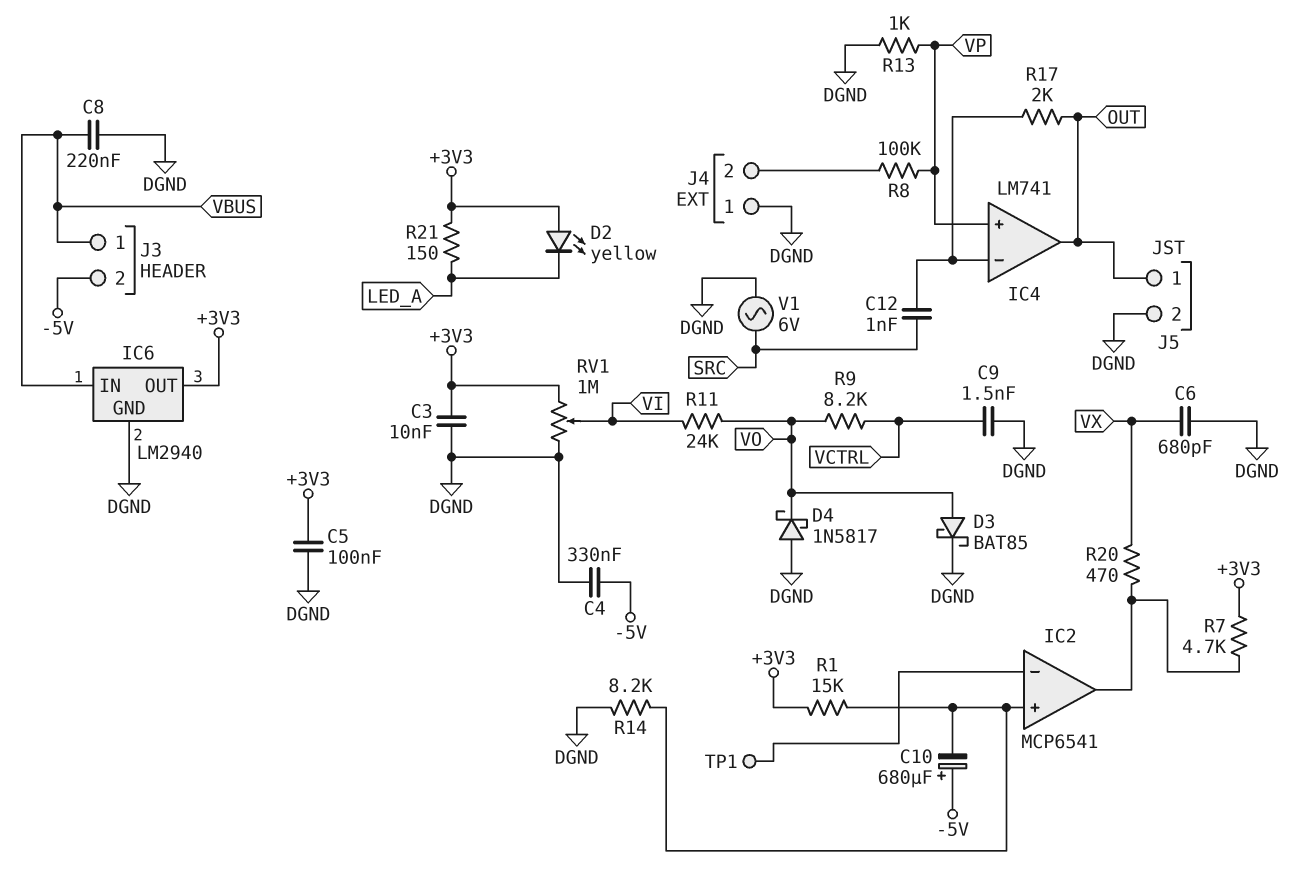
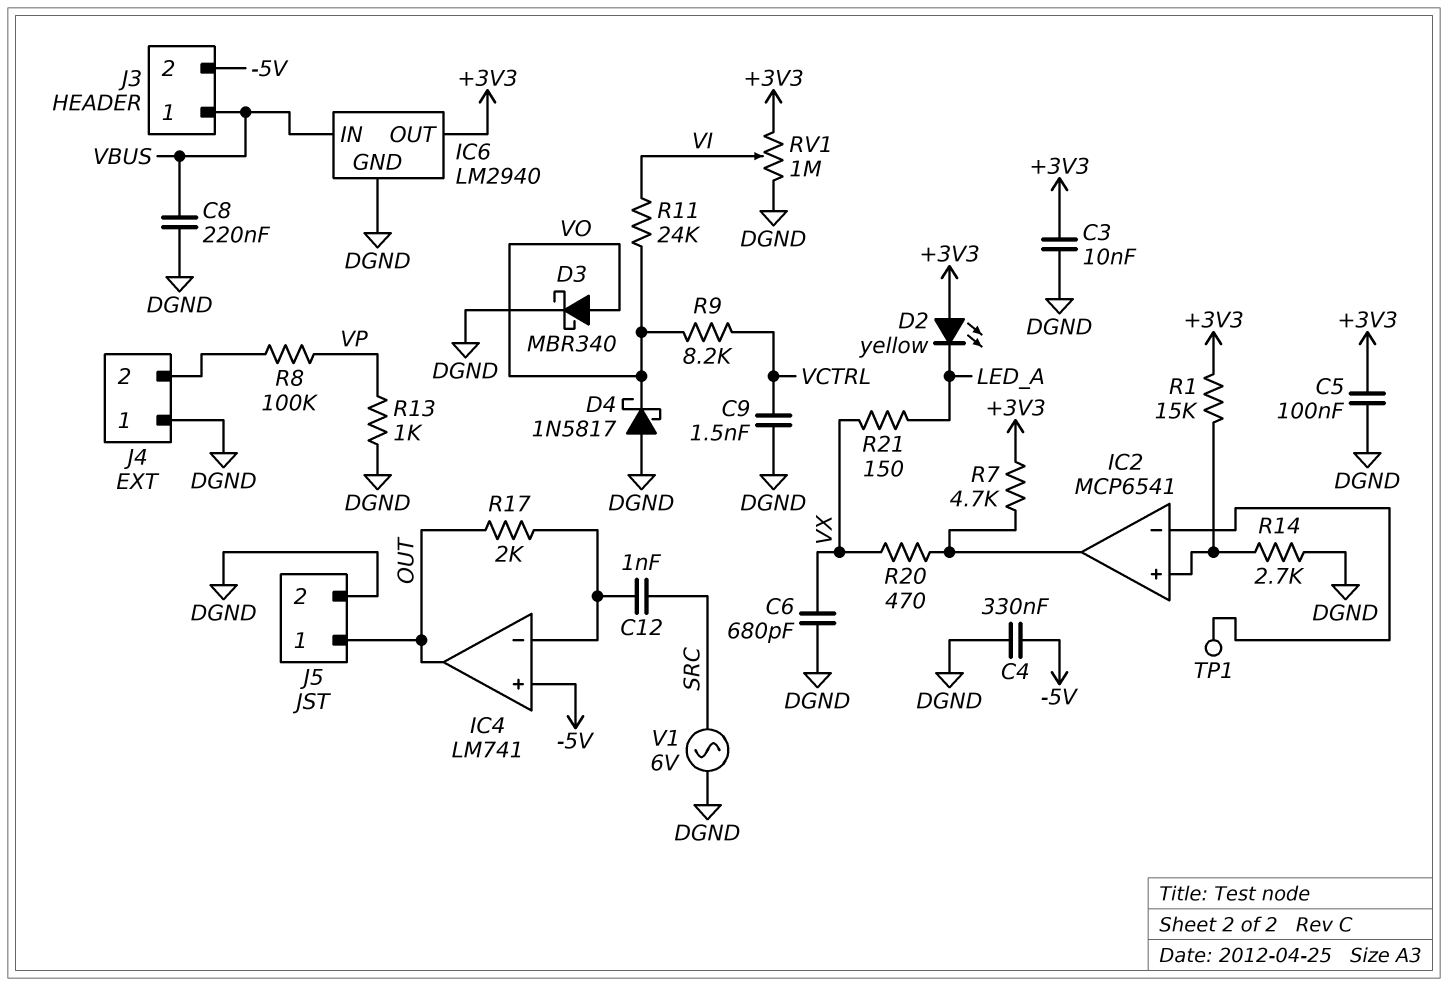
C10: 680uF (plus -5V, minus IC2/in+) -> none
D3: schottky BAT85 (A VO, K DGND) -> schottky MBR340 (A VO, K DGND)
IC4 pin in+: VP -> -5V
R14: 8.2k (DGND, IC2/in+) -> 2.7k (DGND, IC2/in+)
R21: 150 (+3V3, LED_A) -> 150 (LED_A, VX)

